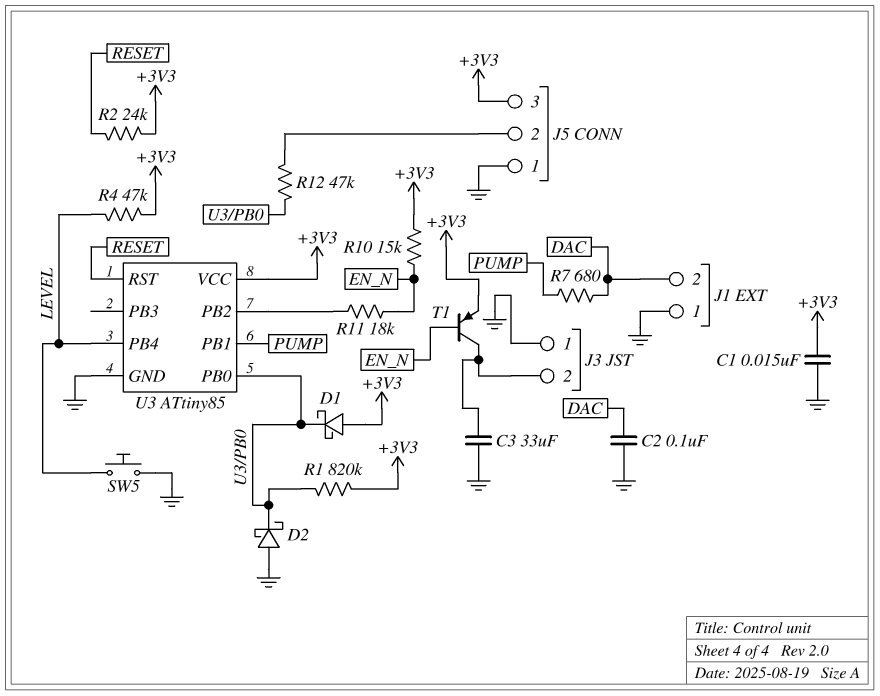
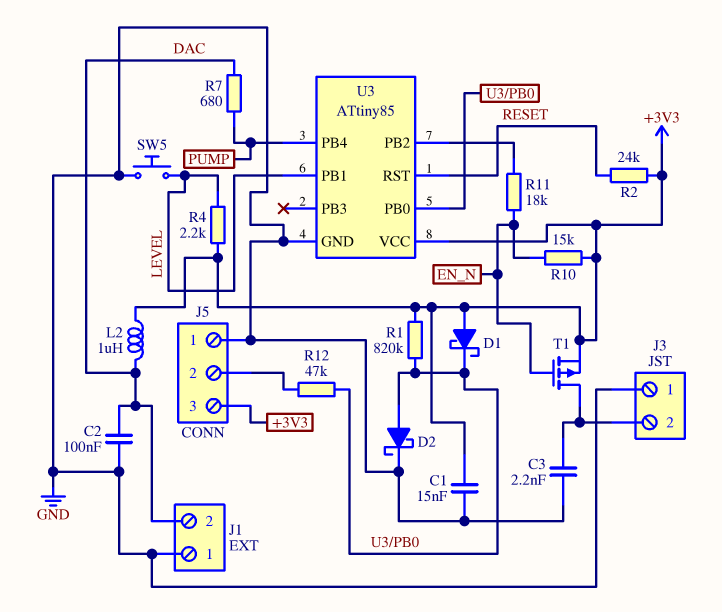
C3: 33uF (GND, J3/2) -> 2.2nF (GND, J3/2)
D2: schottky (A GND, K U3/PB0) -> schottky (A U3/PB0, K GND)
L2: none -> 1uH (+3V3, DAC)
R4: 47k (+3V3, LEVEL) -> 2.2k (+3V3, LEVEL)
T1: PNP (B EN_N, C J3/2, E +3V3) -> PMOS (G EN_N, D J3/2, S +3V3)
U3 pin PB1: PUMP -> LEVEL
U3 pin PB4: LEVEL -> PUMP

